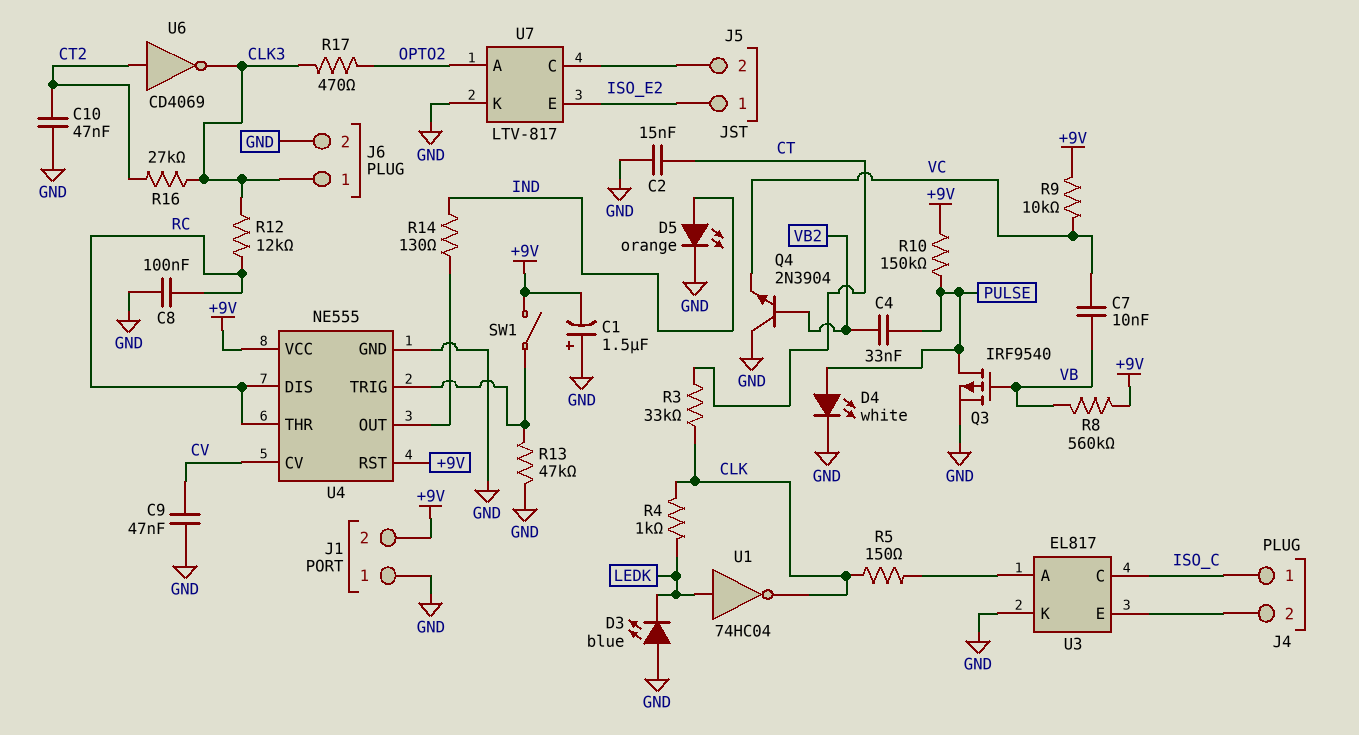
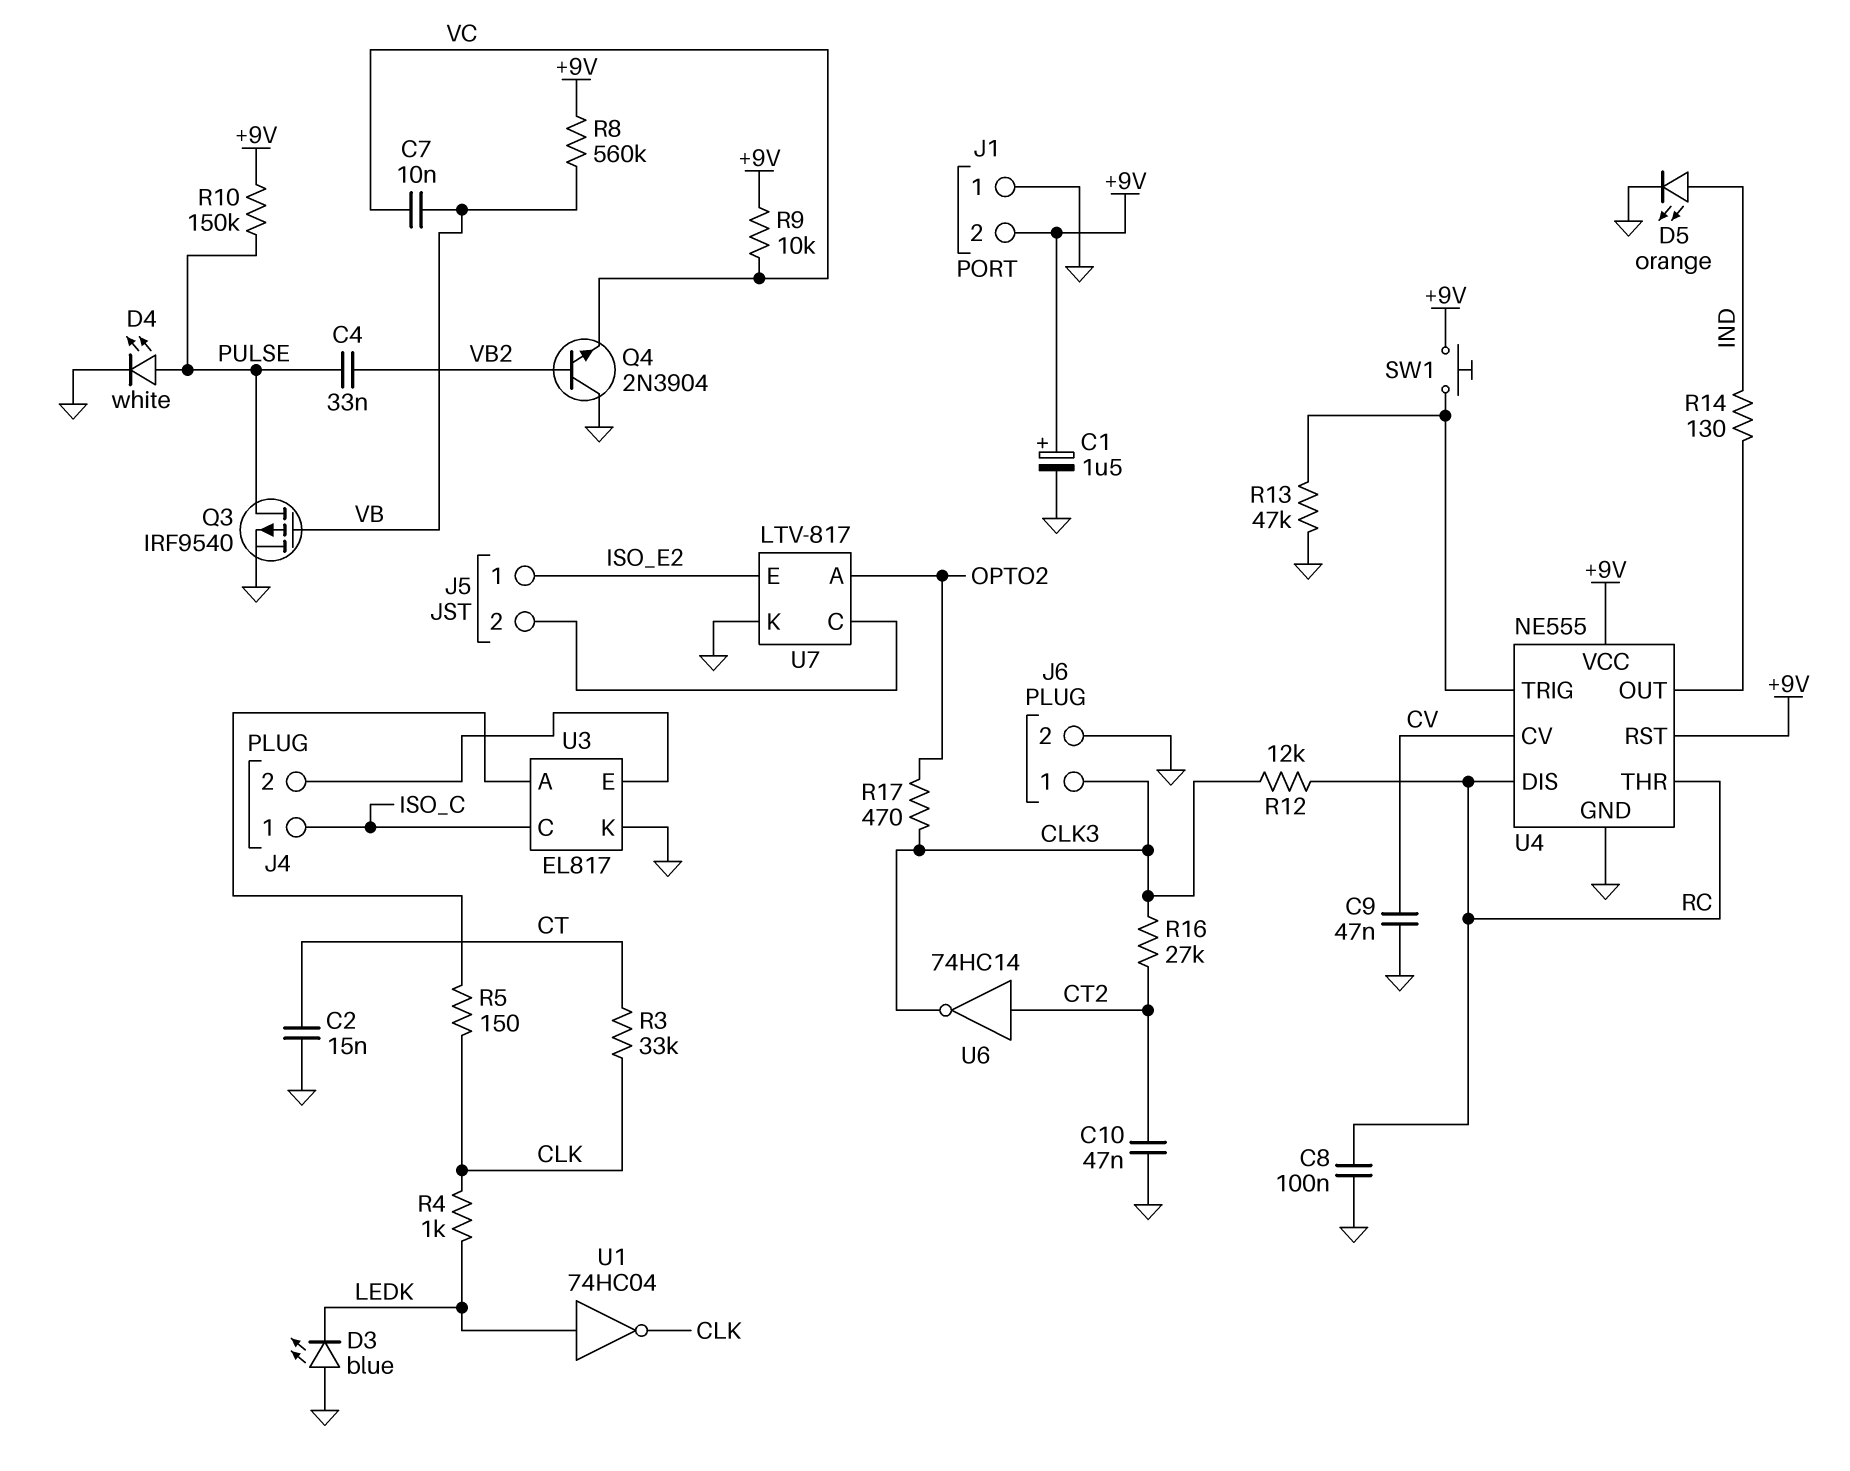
C1: 1.5uF (plus GND, minus +9V) -> 1.5uF (plus +9V, minus GND)
SW1: switch (+9V, U4/TRIG) -> button (+9V, U4/TRIG)
U6: NOT CD4069 (in CT2, out CLK3) -> NOT 74HC14 (in CT2, out CLK3)

